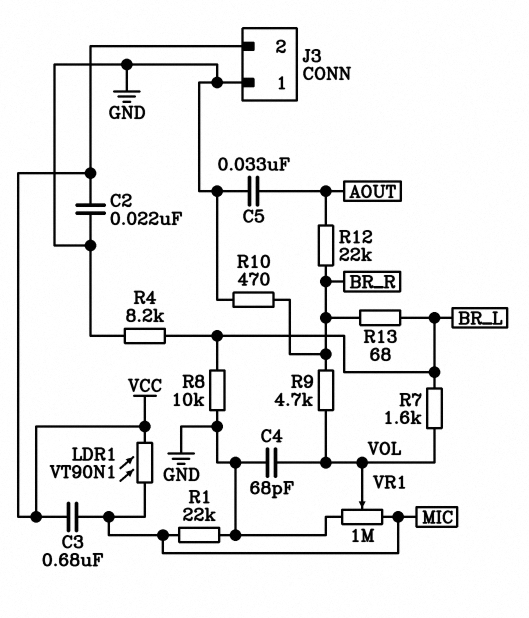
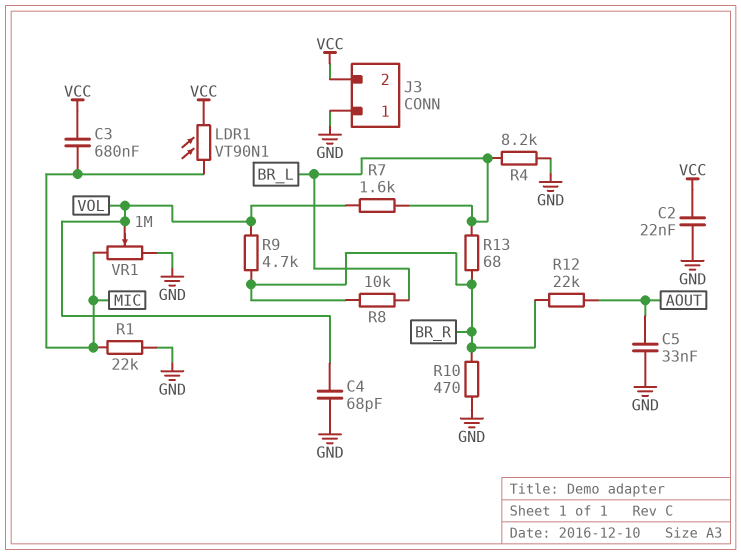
R8: 10k (BR_L, GND) -> 10k (BR_L, BR_R)

